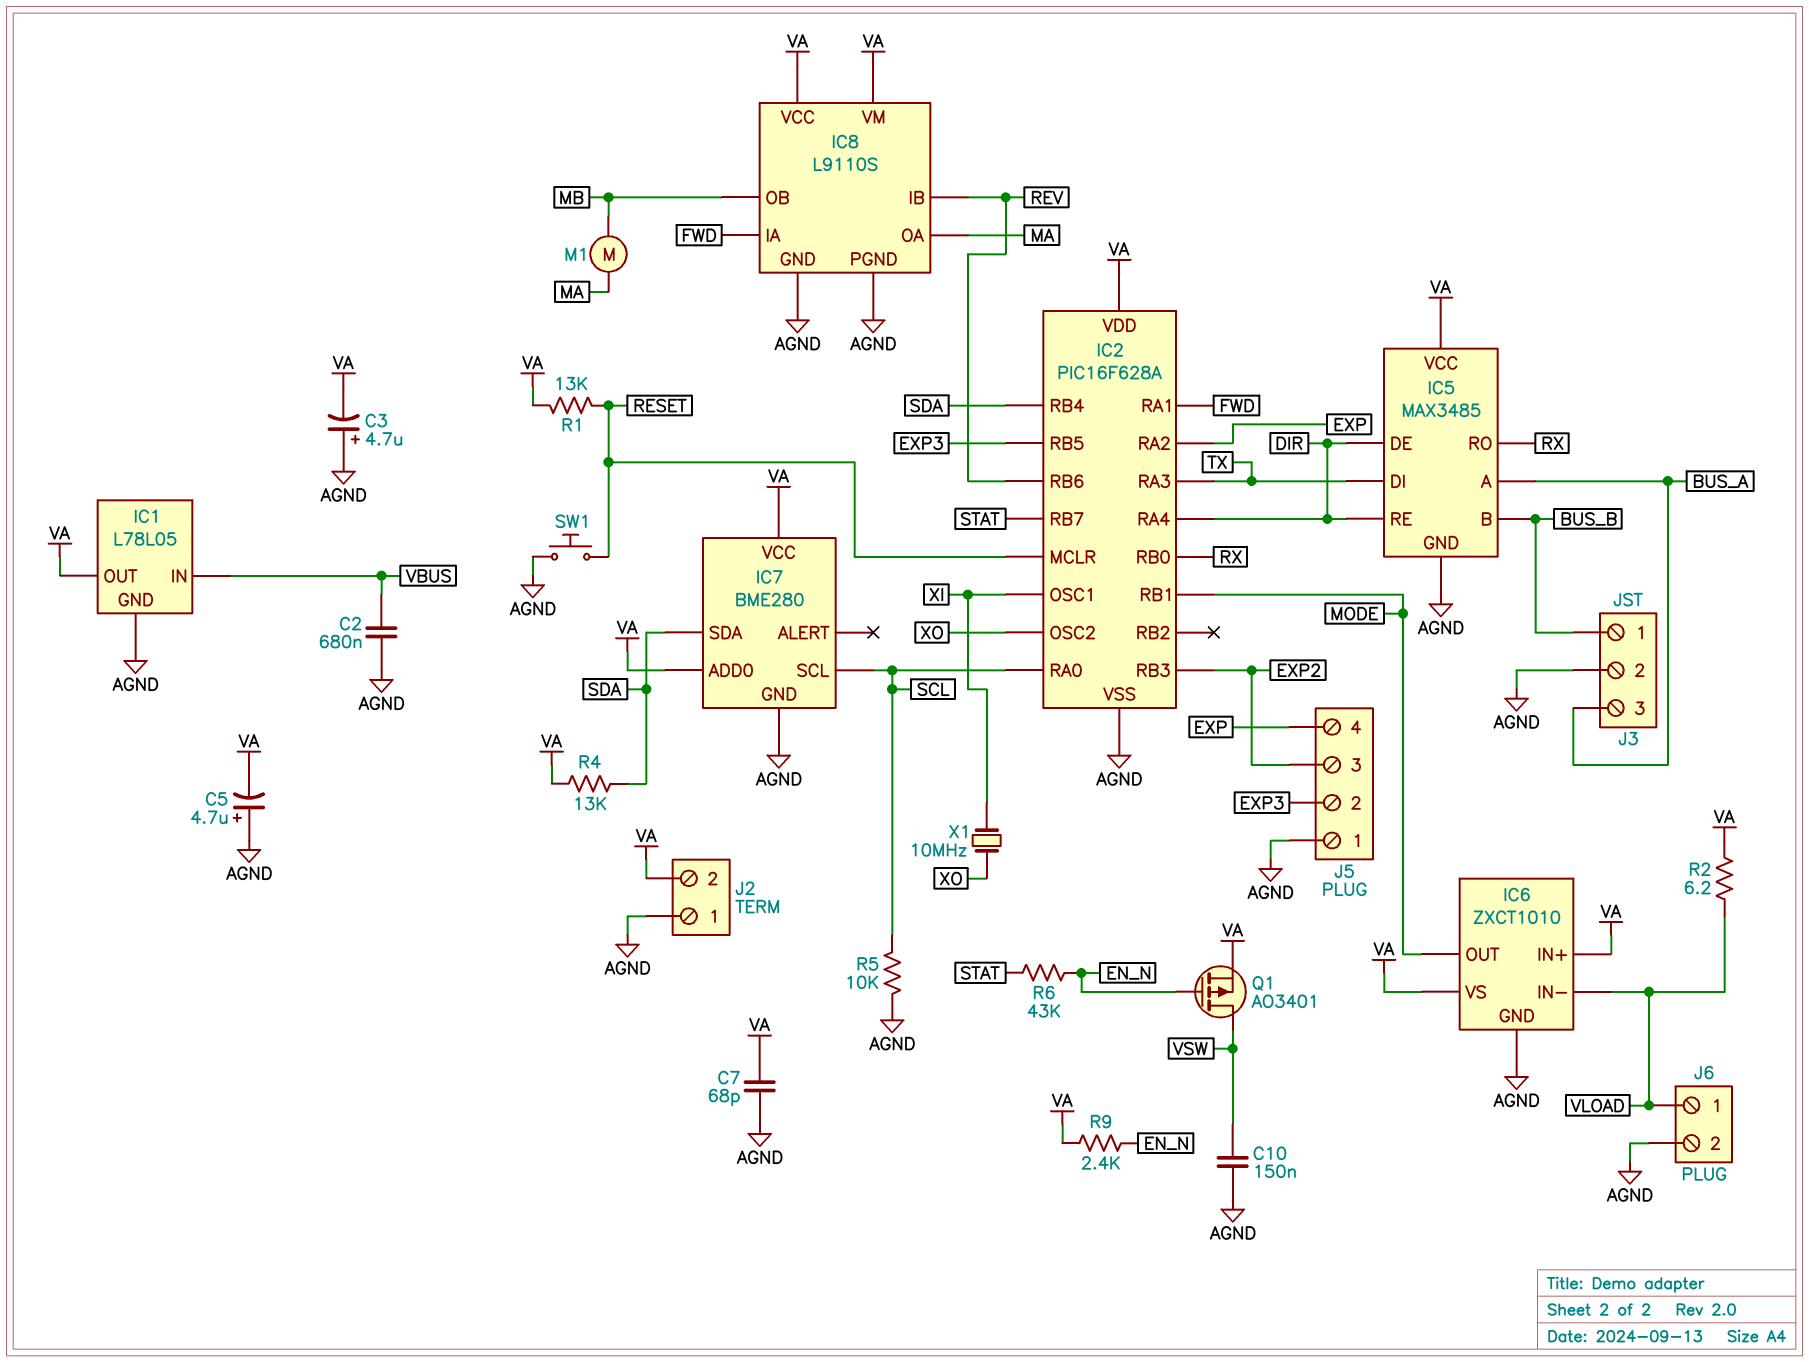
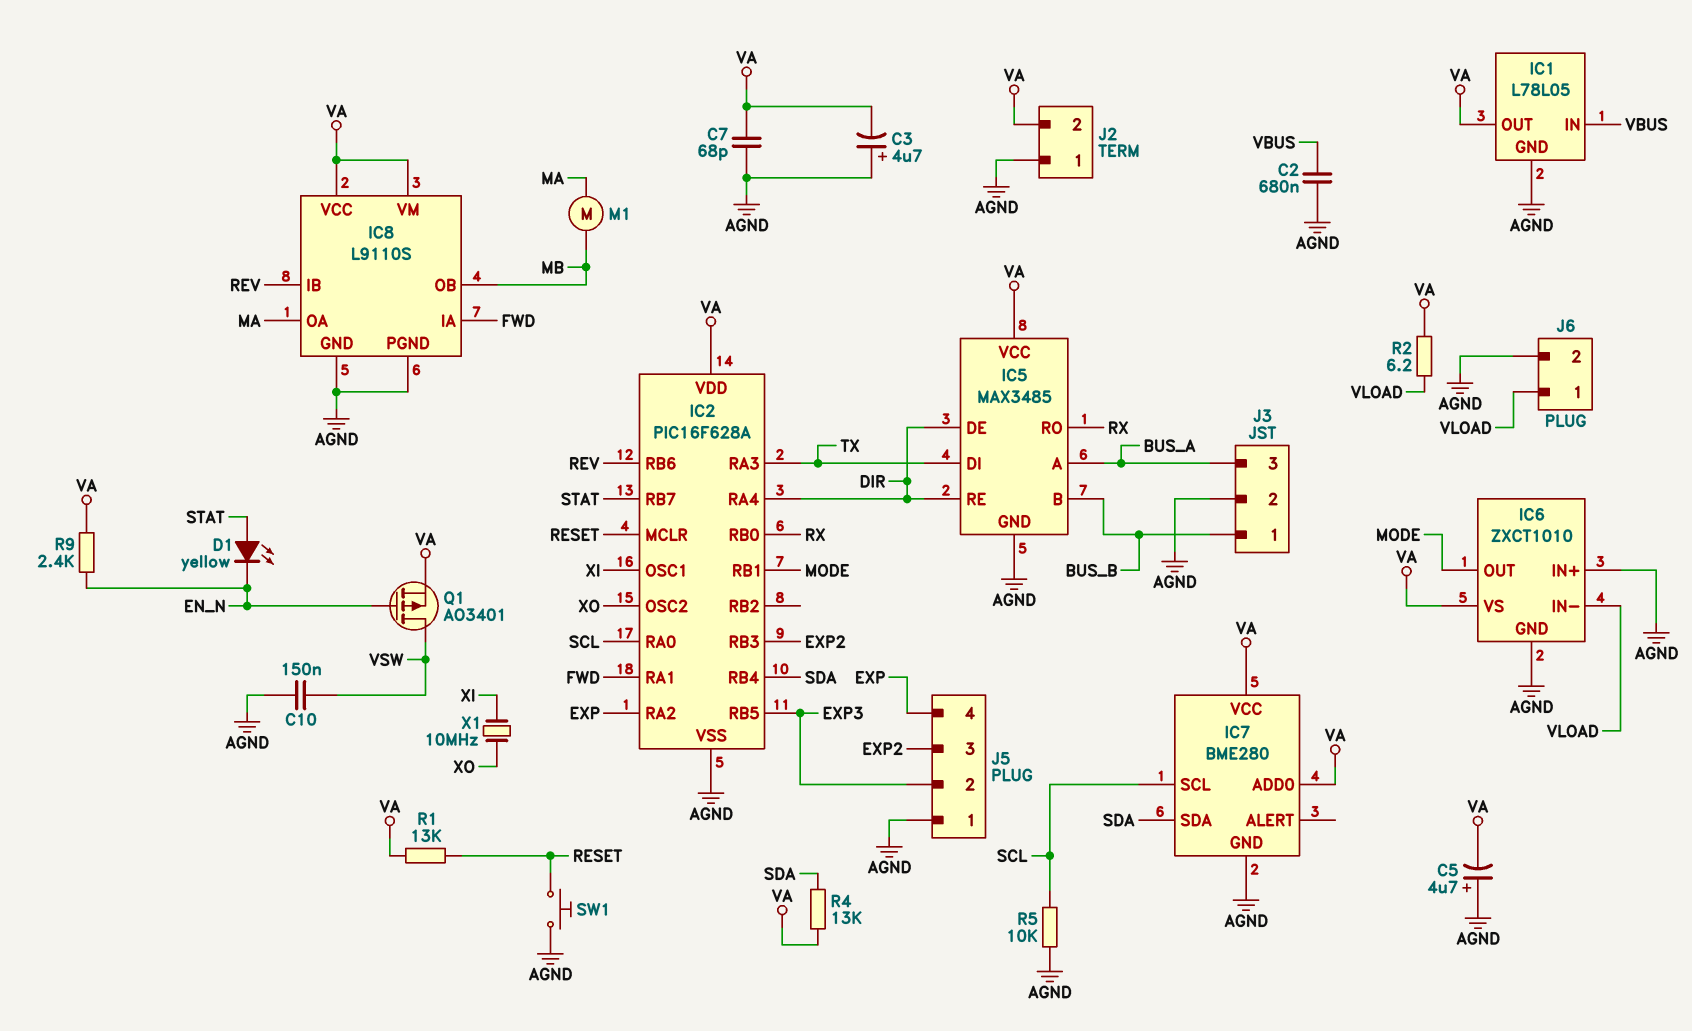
D1: none -> LED yellow (A STAT, K EN_N)
IC6 pin IN+: VA -> AGND
R6: 43k (EN_N, STAT) -> none

